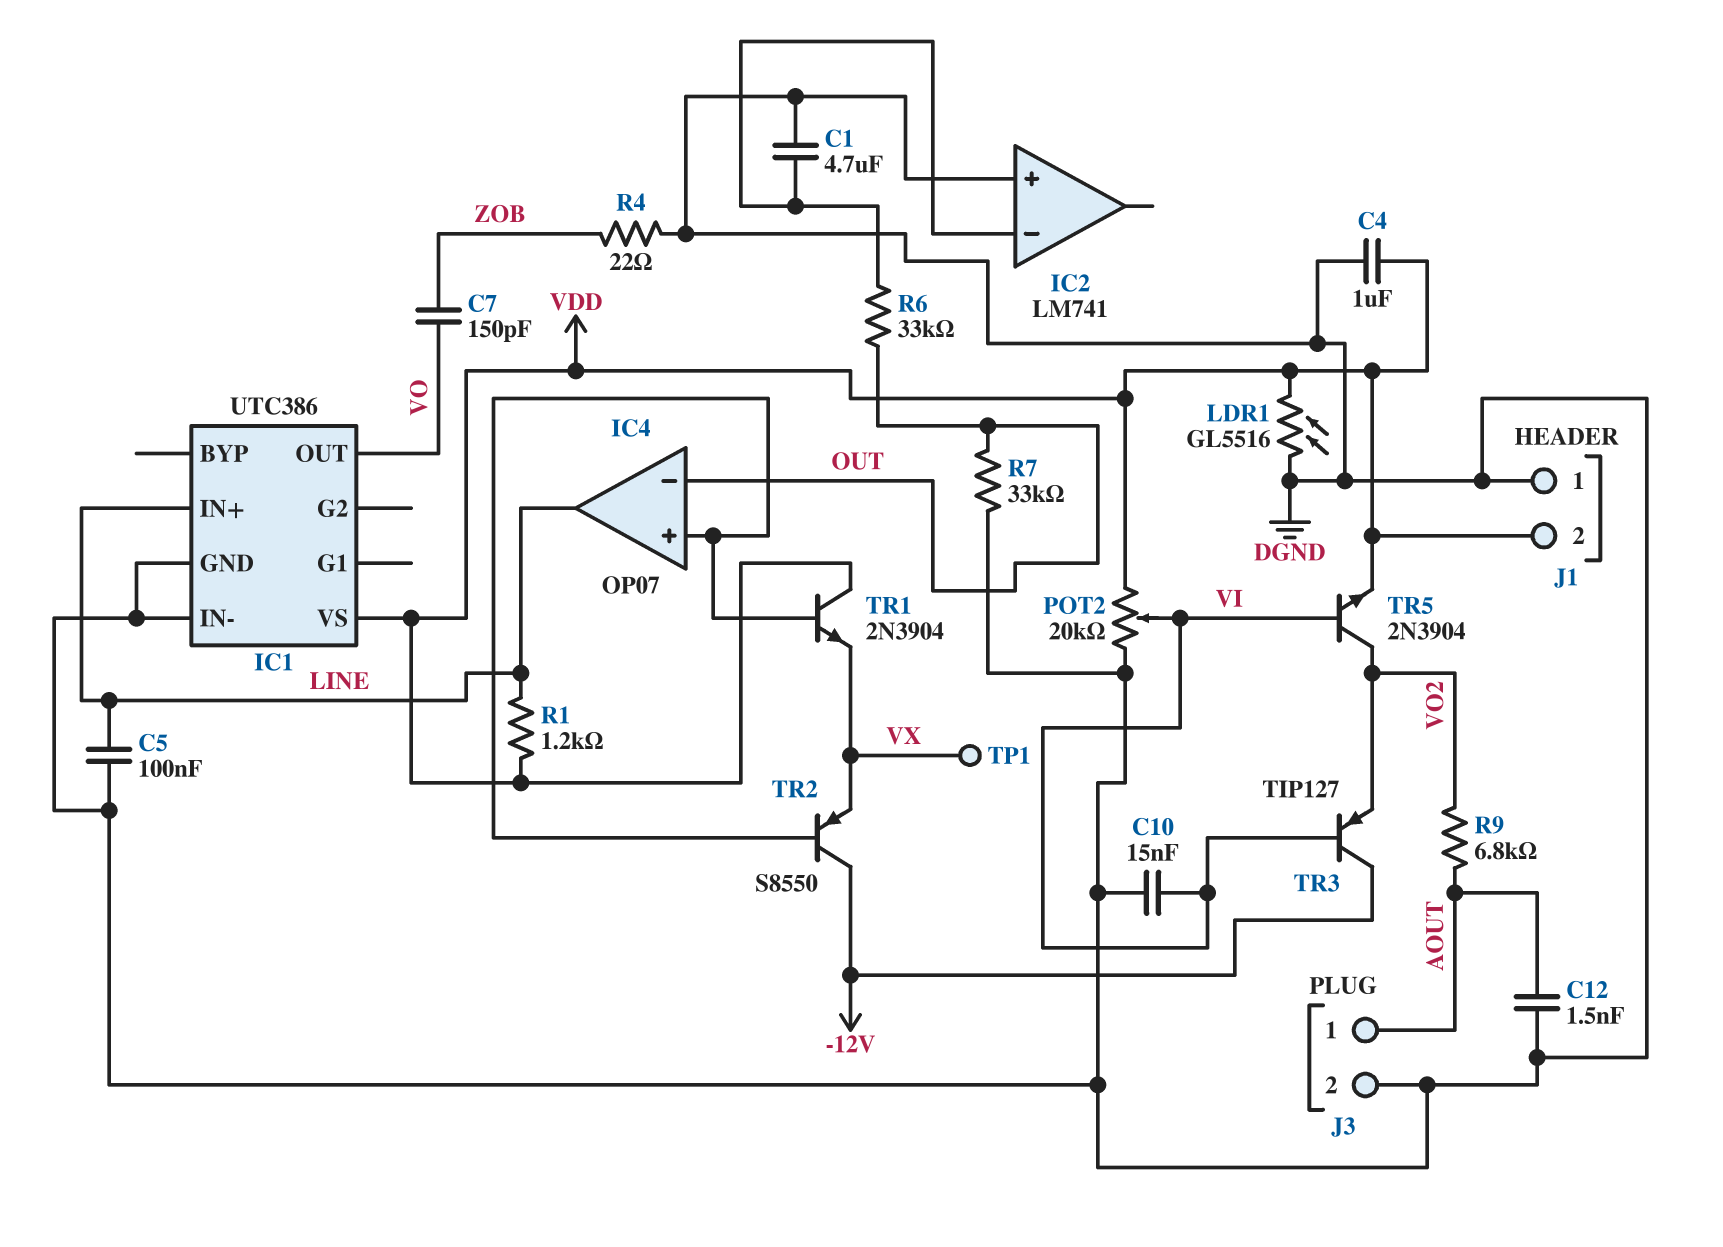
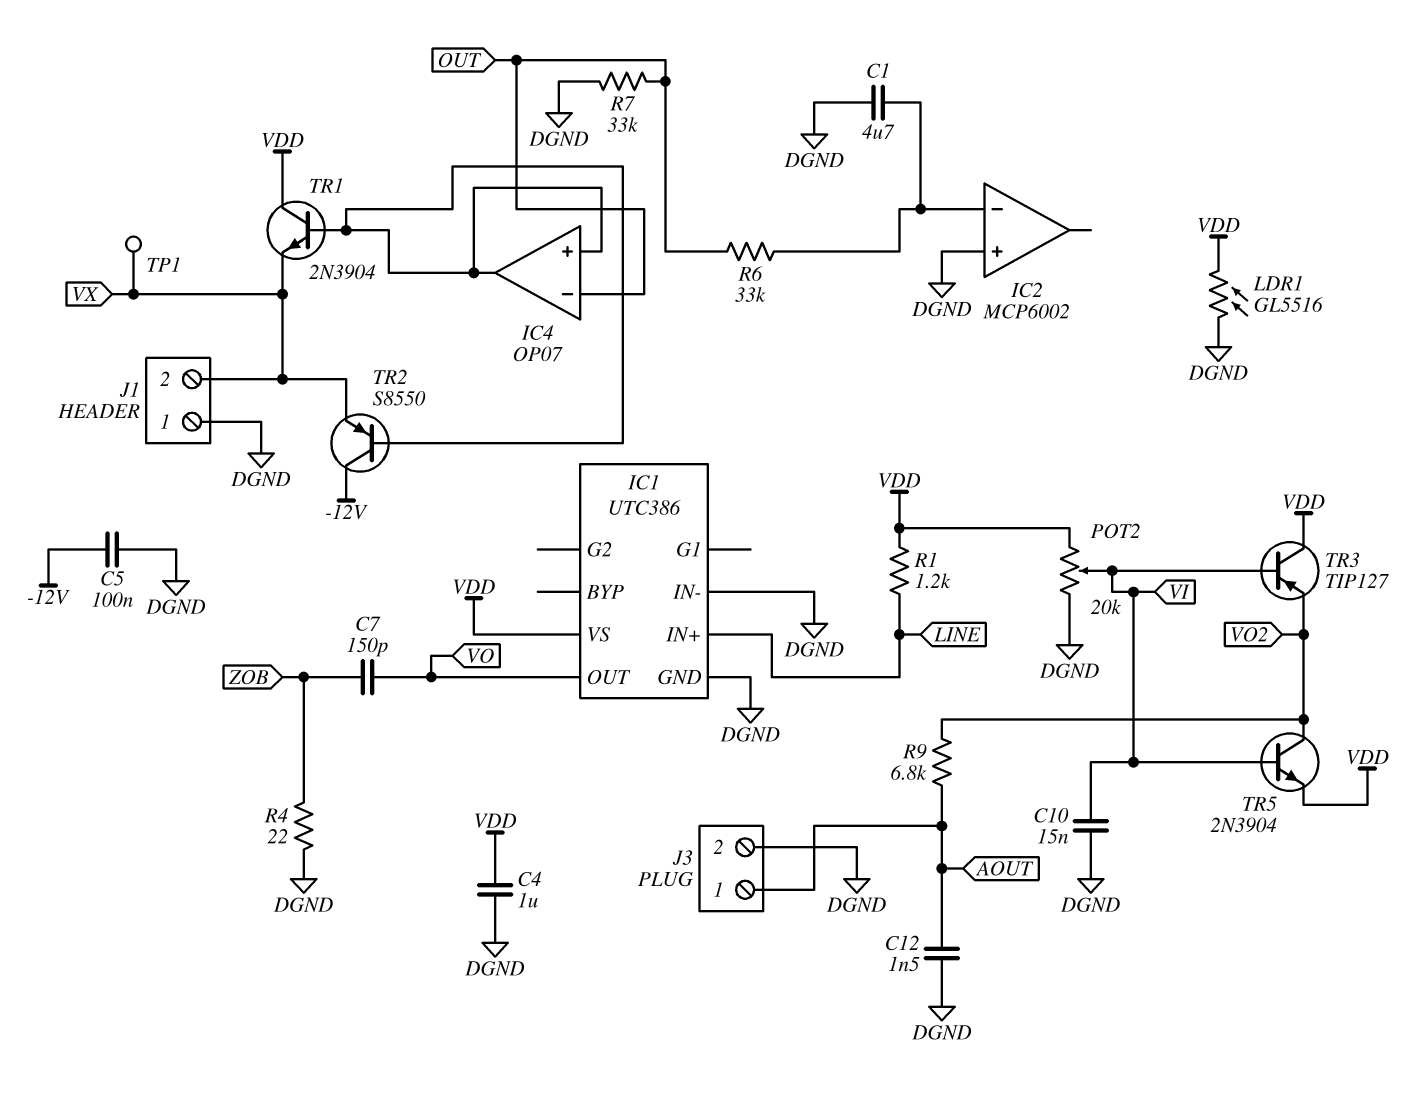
C5: 100nF (DGND, LINE) -> 100nF (-12V, DGND)
IC2: LM741 -> MCP6002
IC4 pin out: LINE -> IC4/in+
J1 pin 2: VDD -> VX
TR3: PNP TIP127 (B VI, C -12V, E VO2) -> PNP TIP127 (B VI, C VDD, E VO2)

